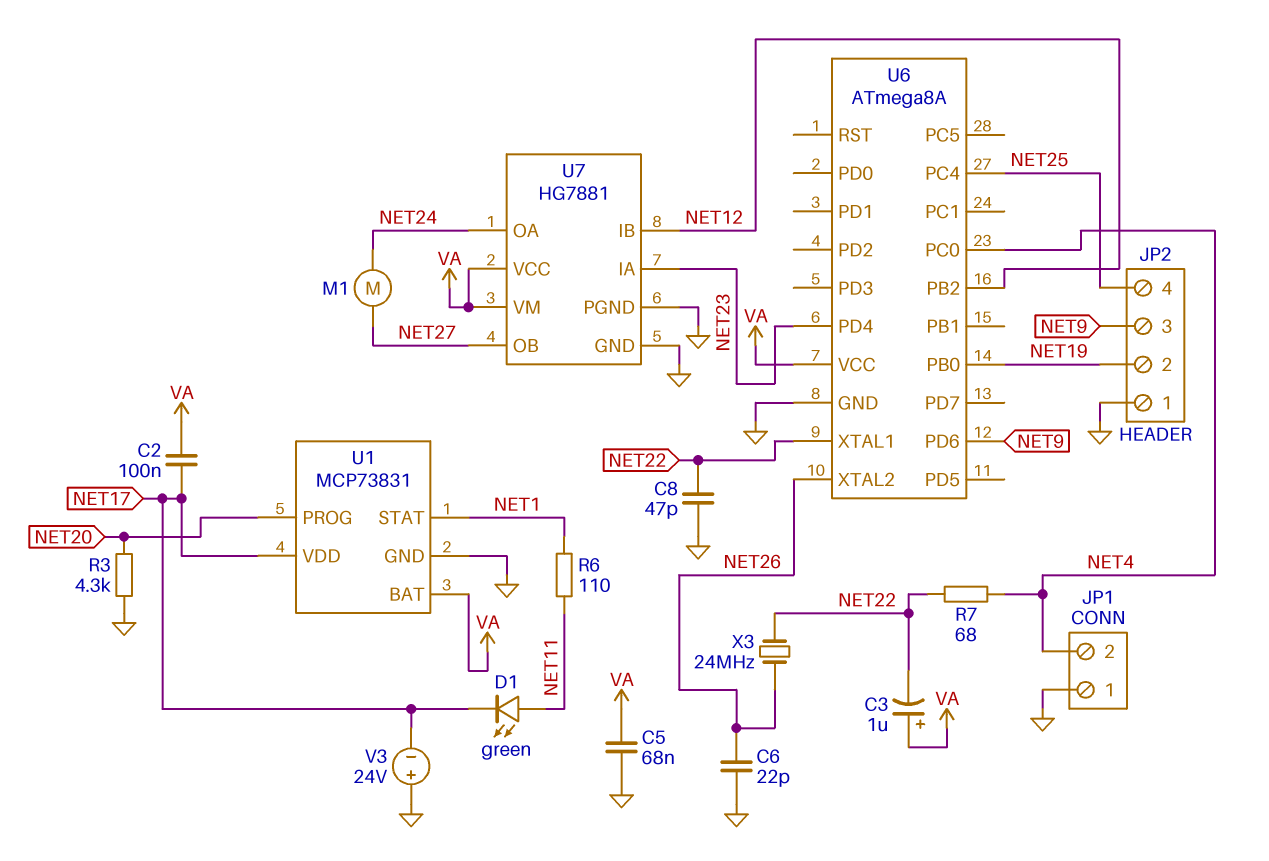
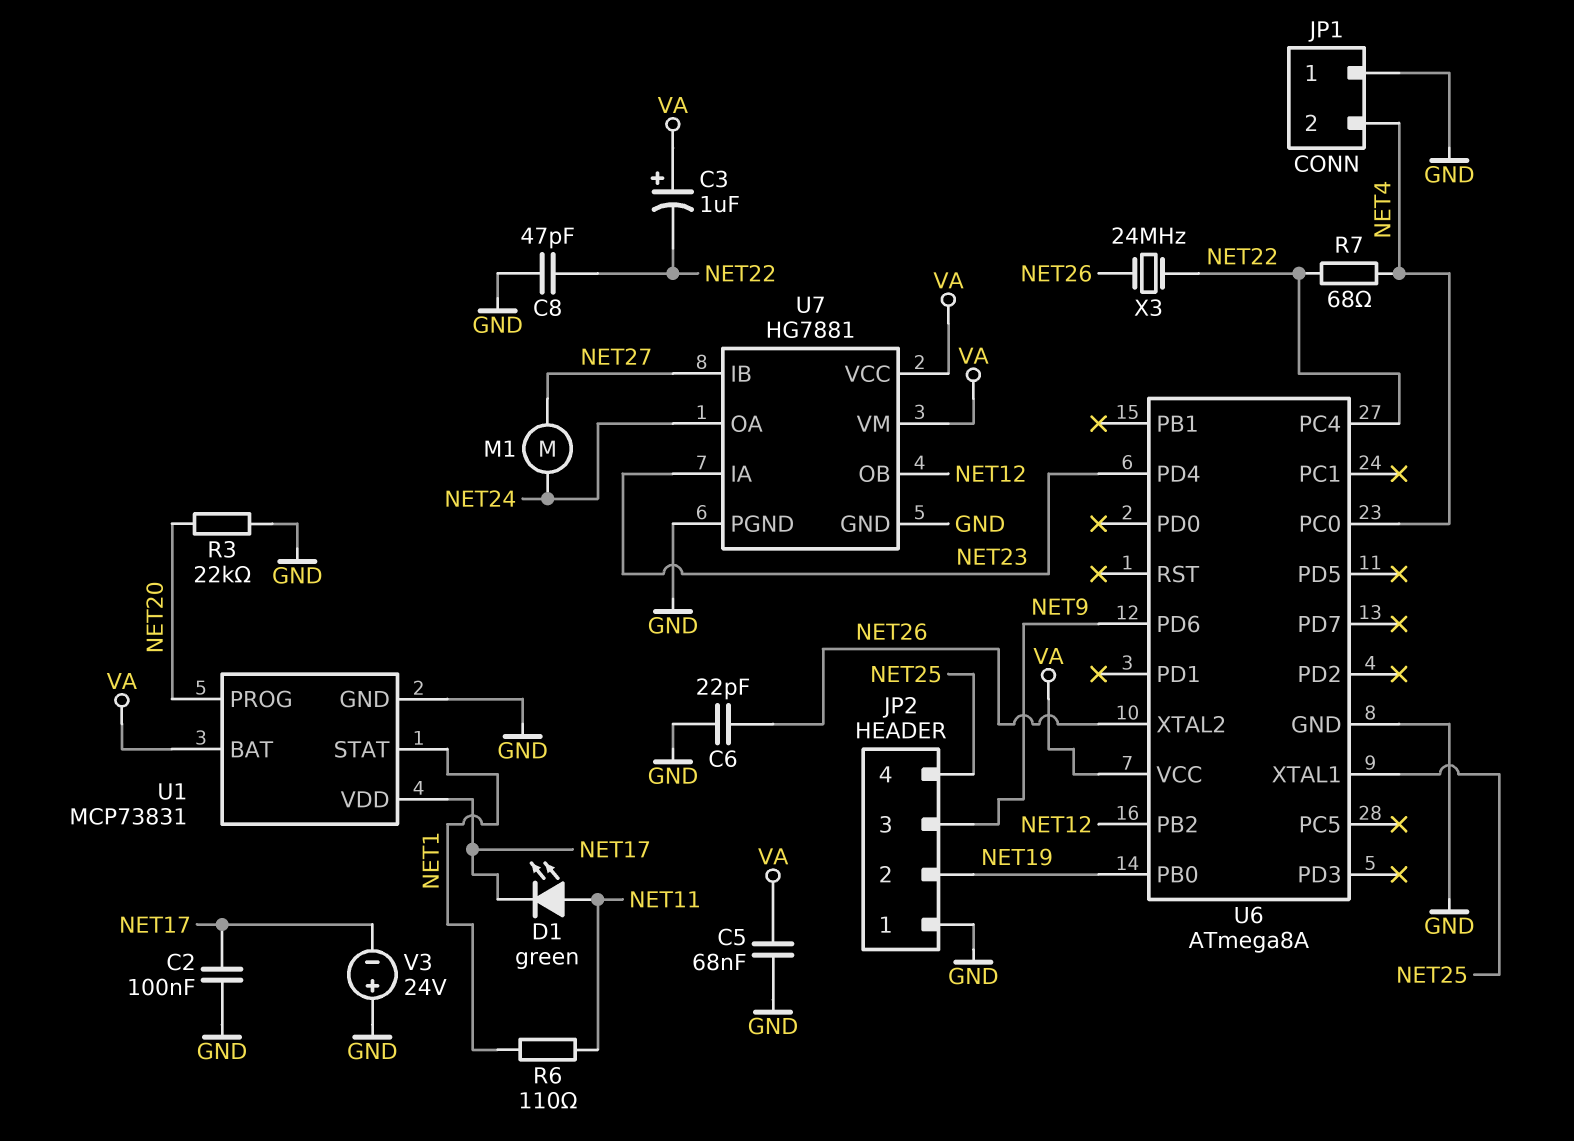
C2: 100nF (NET17, VA) -> 100nF (GND, NET17)
R3: 4.3k (GND, NET20) -> 22k (GND, NET20)
U6 pin PC4: NET25 -> NET22
U6 pin XTAL1: NET22 -> NET25
U7 pin IB: NET12 -> NET27
U7 pin OB: NET27 -> NET12

